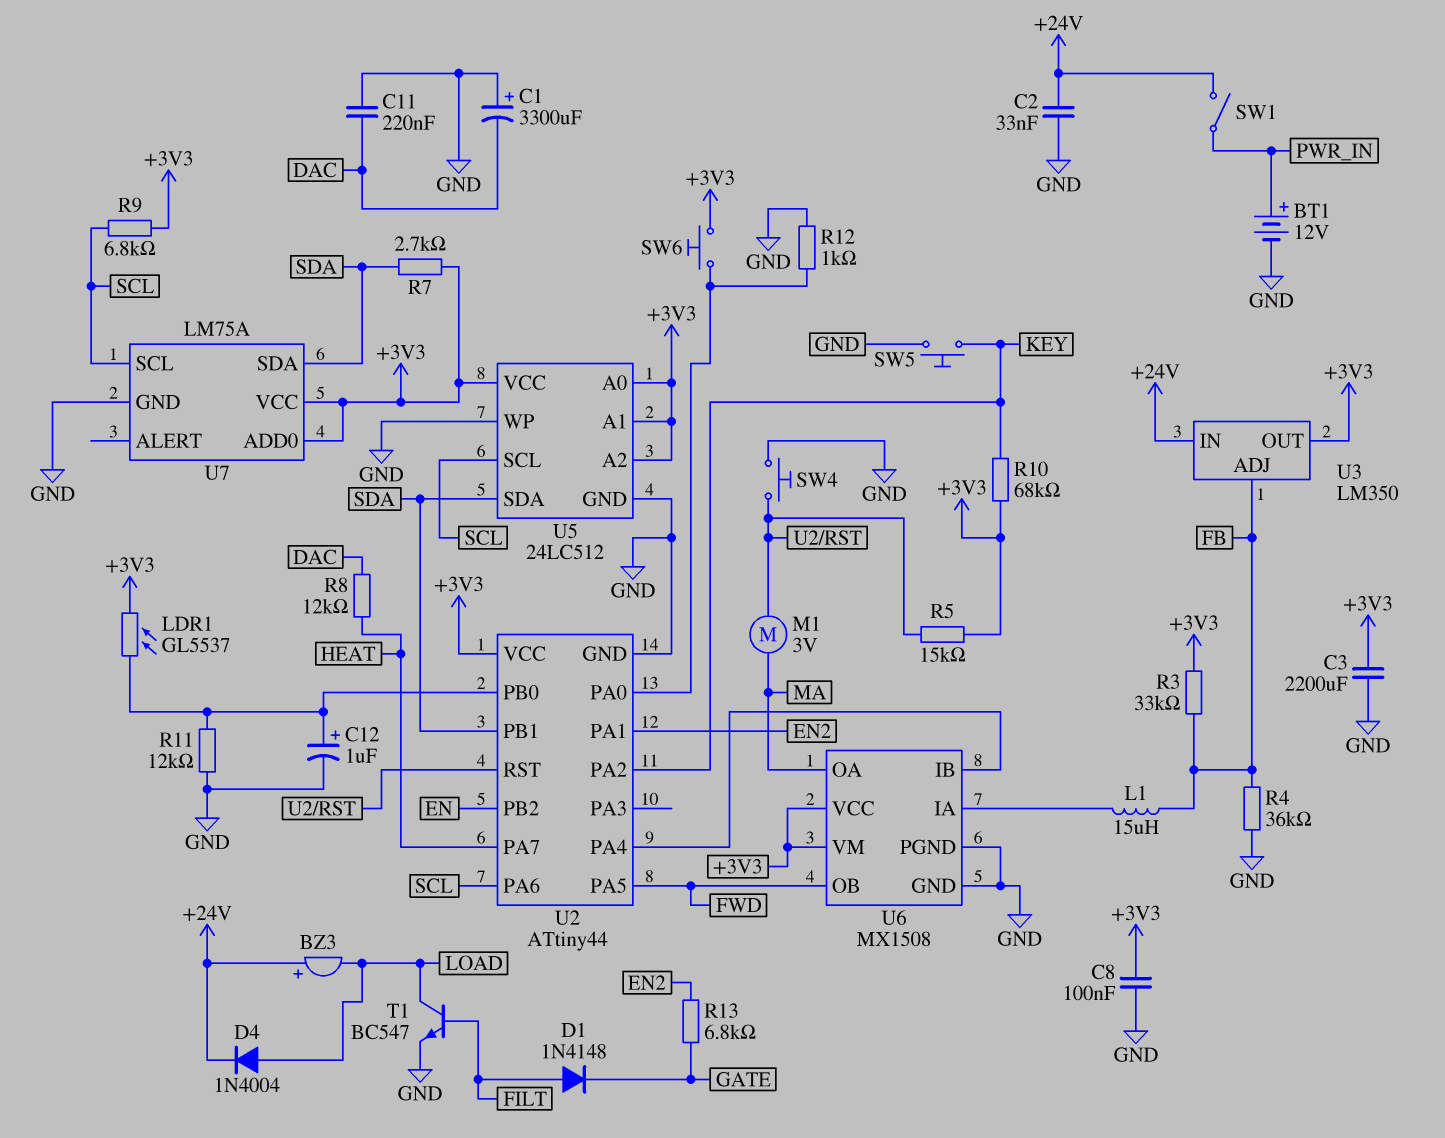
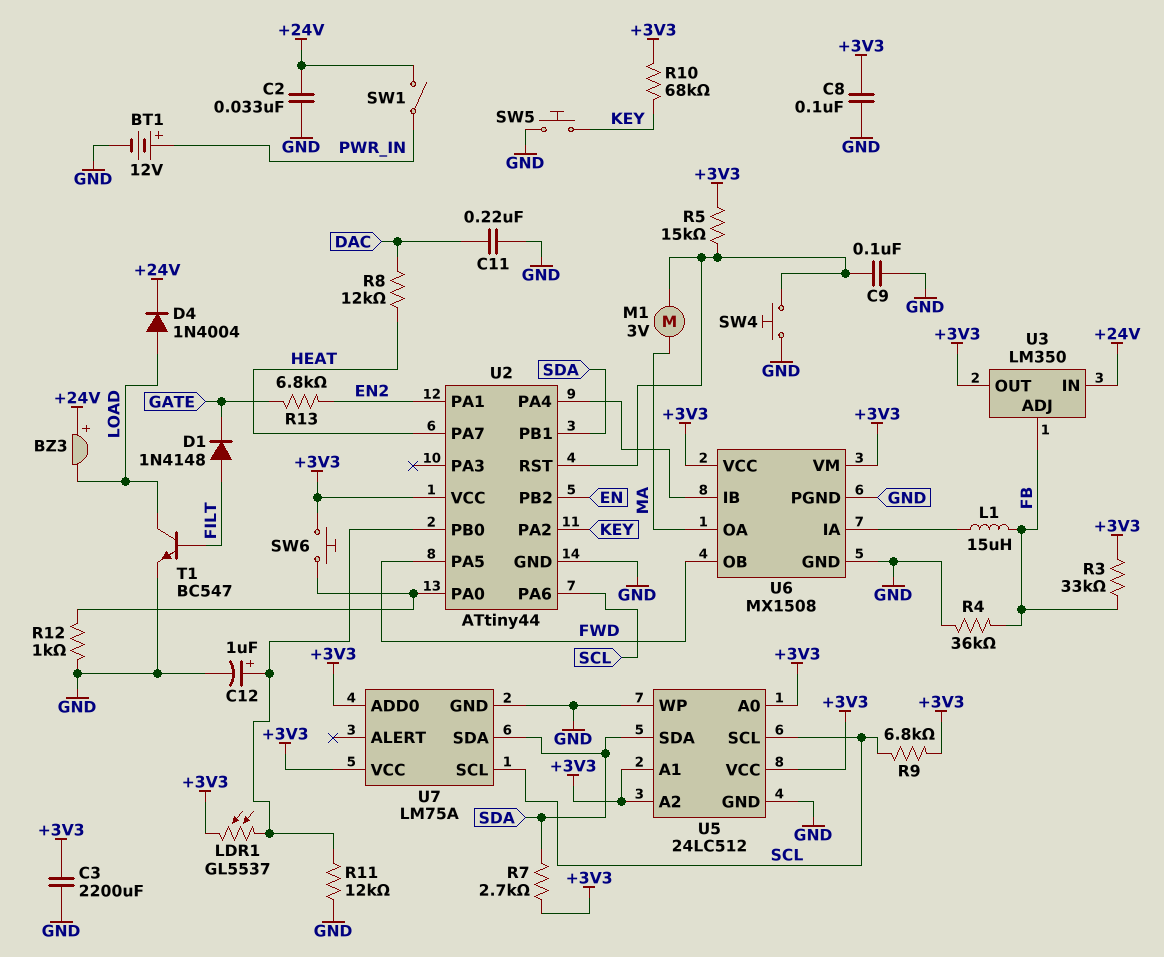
C1: 3300uF (plus GND, minus DAC) -> none
C9: none -> 100nF (GND, U2/RST)

